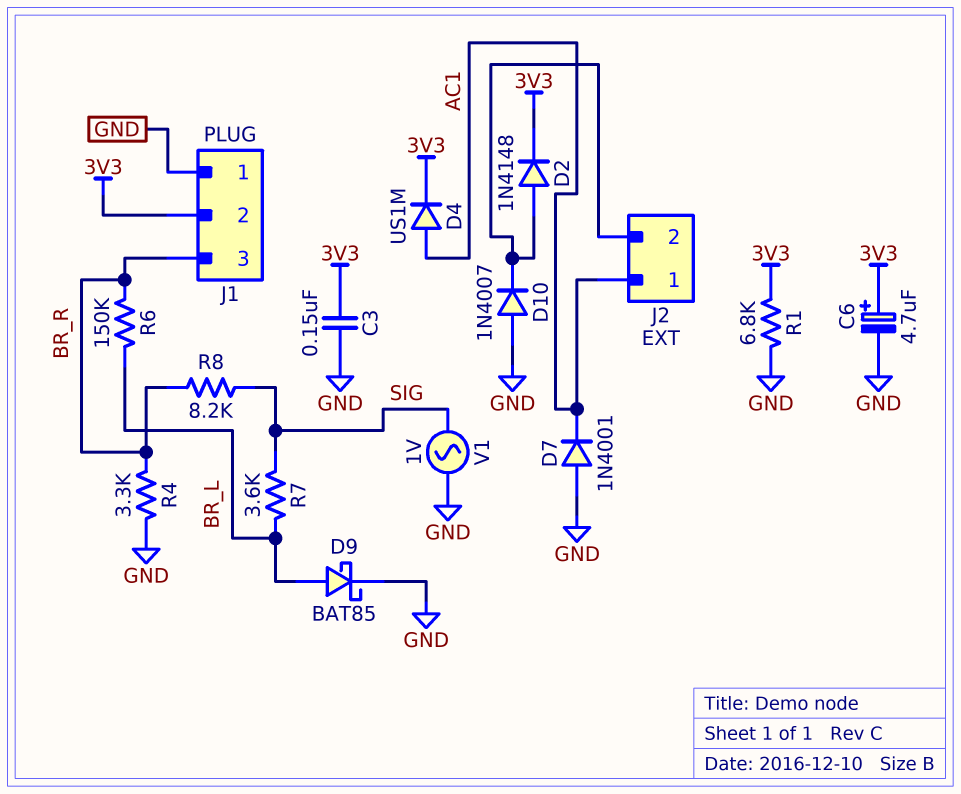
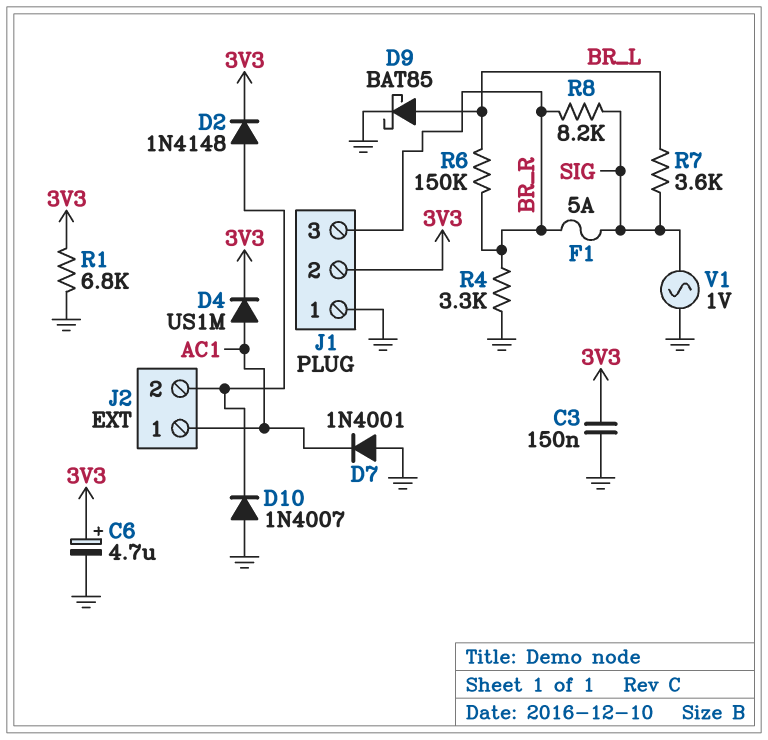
F1: none -> 5A (BR_R, SIG)

